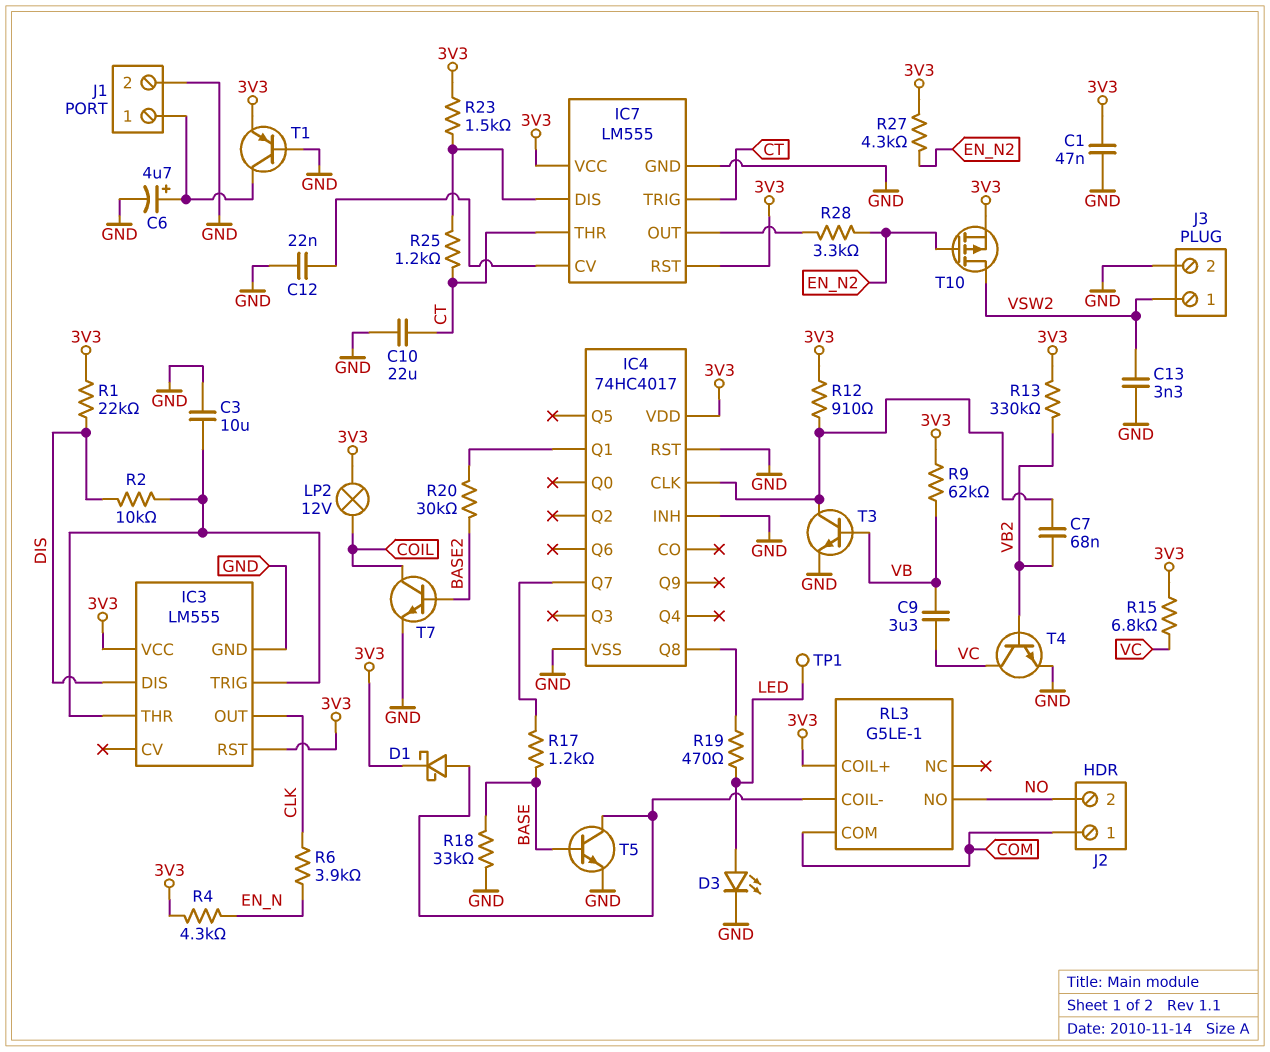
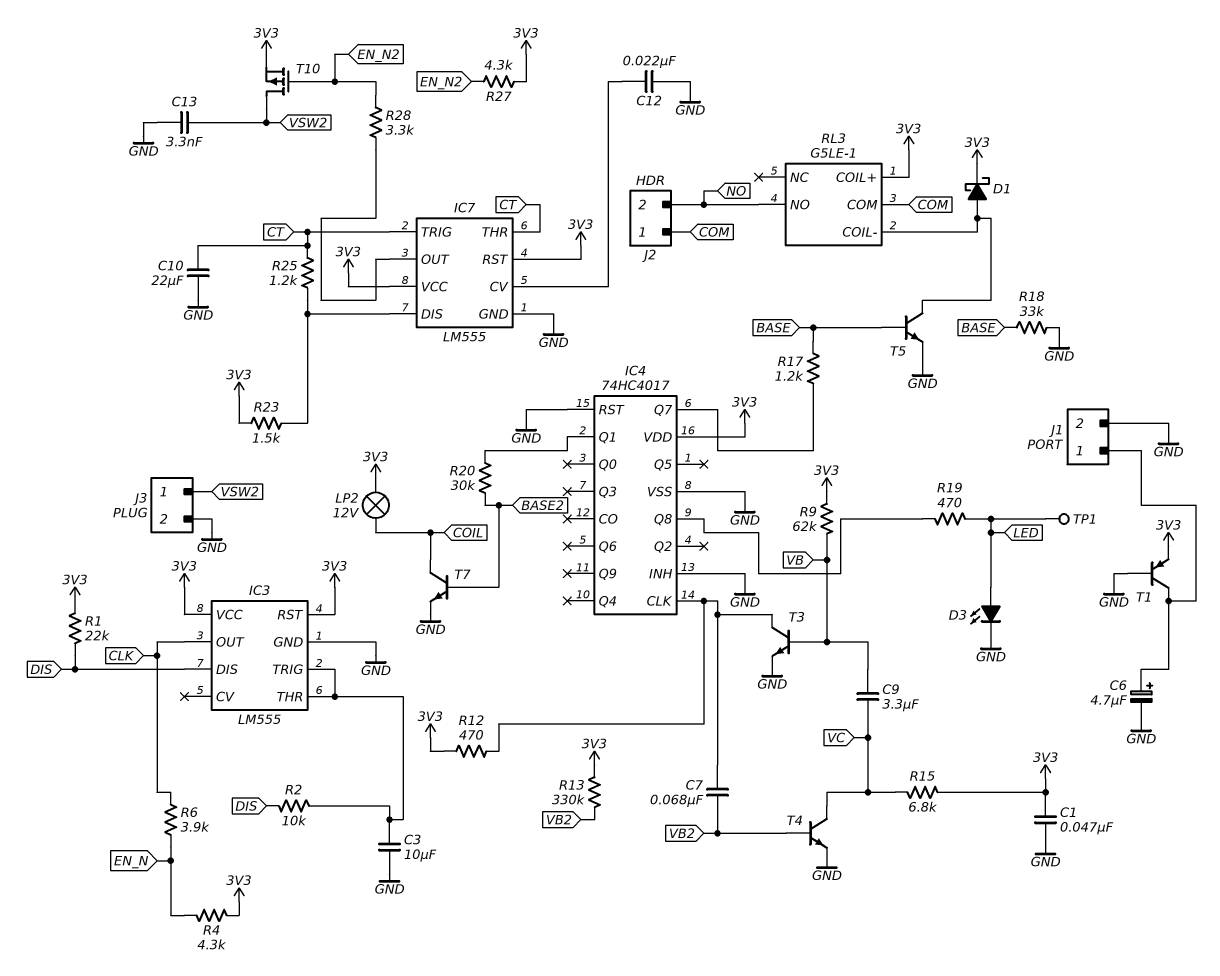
R12: 910 (3V3, IC4/CLK) -> 470 (3V3, IC4/CLK)

